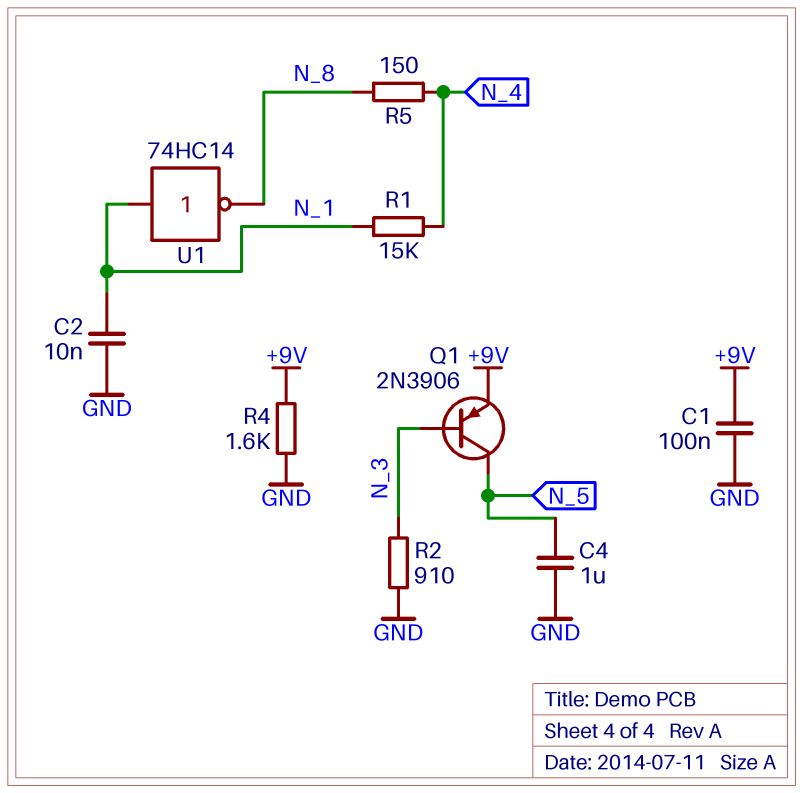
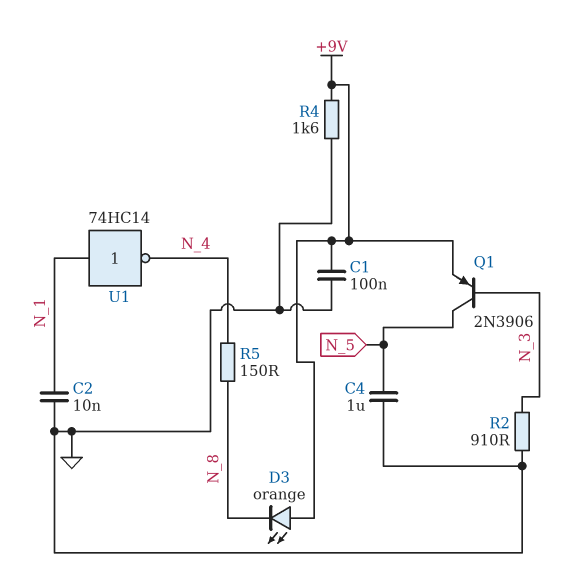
D3: none -> LED orange (A +9V, K N_8)
R1: 15k (N_1, N_4) -> none
U1: NOT 74HC14 (in N_1, out N_8) -> NOT 74HC14 (in N_1, out N_4)

